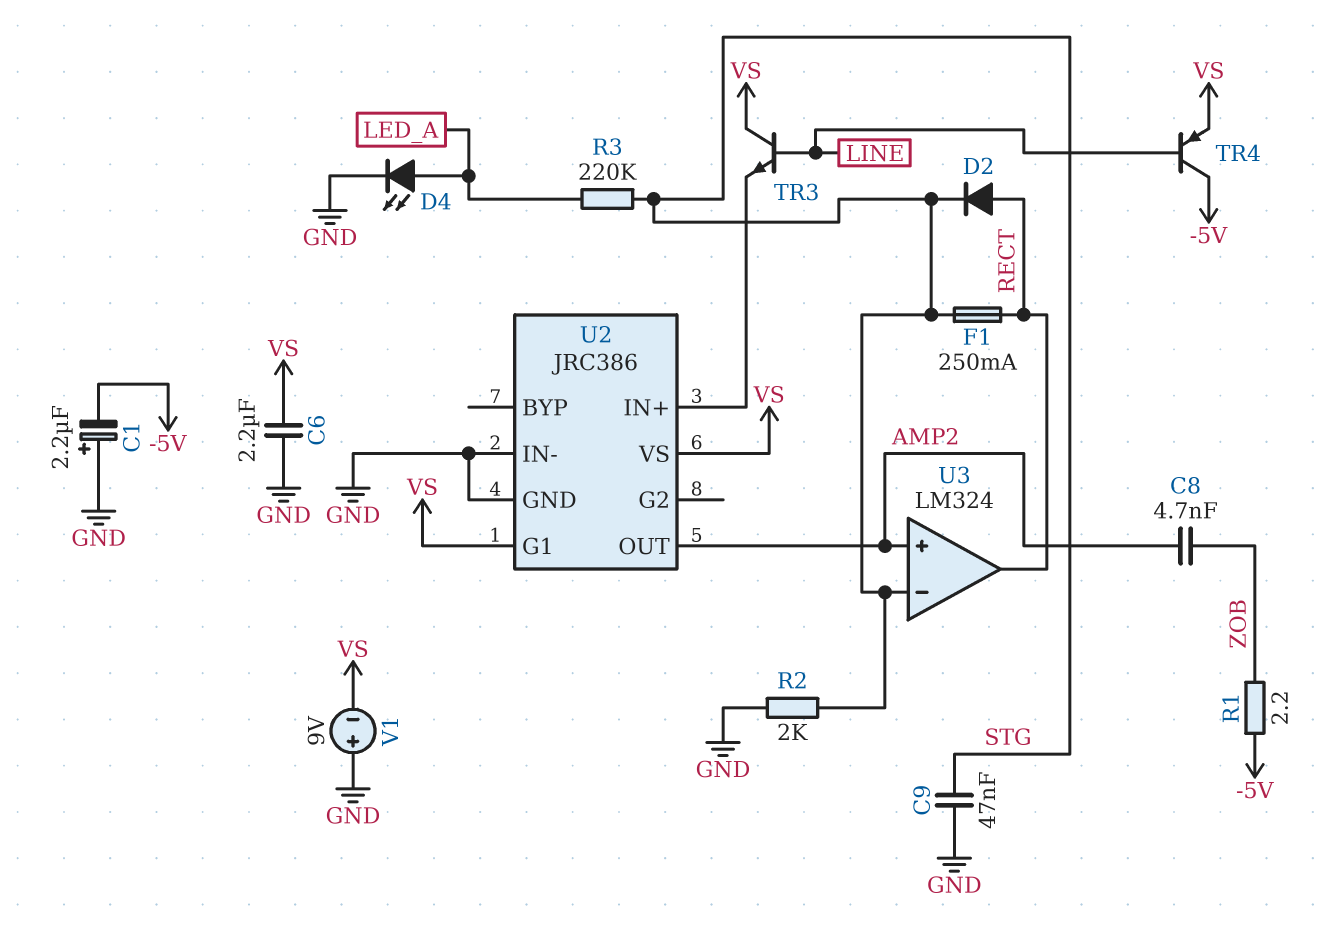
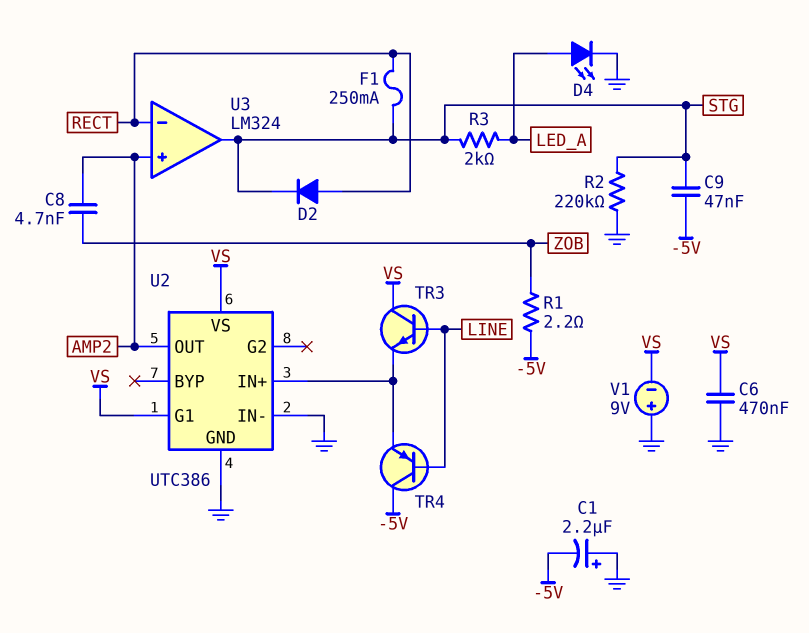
C6: 2.2uF (GND, VS) -> 470nF (GND, VS)
C9: 47nF (GND, STG) -> 47nF (-5V, STG)
R2: 2k (GND, STG) -> 220k (GND, STG)
R3: 220k (LED_A, STG) -> 2k (LED_A, STG)
TR4: PNP (B LINE, C -5V, E VS) -> PNP (B LINE, C -5V, E U2/IN+)
U2: JRC386 -> UTC386
U3 pin in-: STG -> RECT
U3 pin out: RECT -> STG

